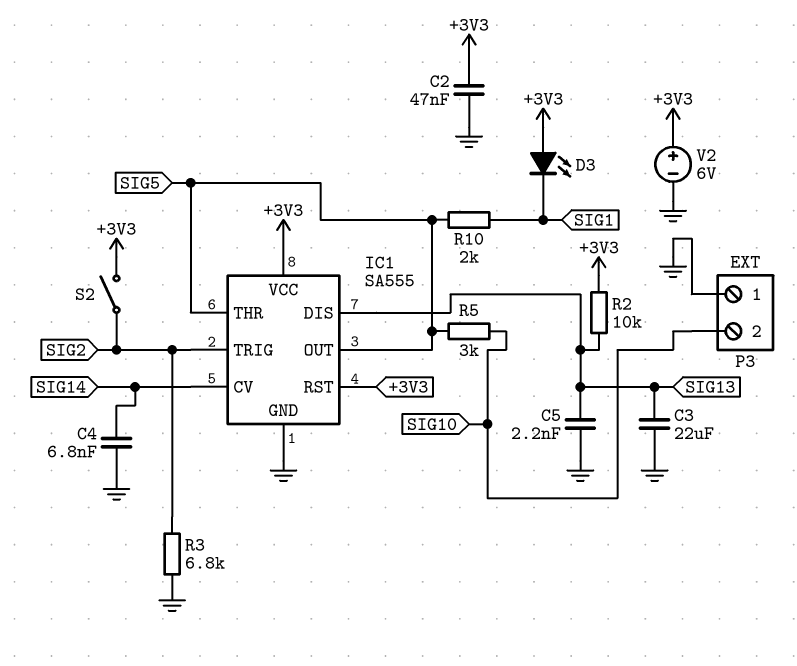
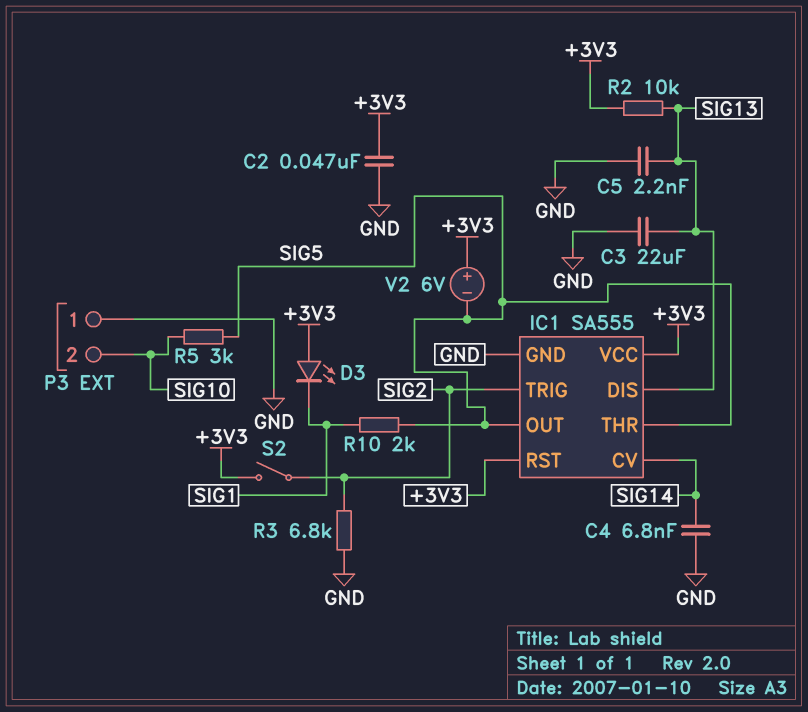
V2: 6V (plus +3V3, minus GND) -> 6V (plus +3V3, minus SIG5)

